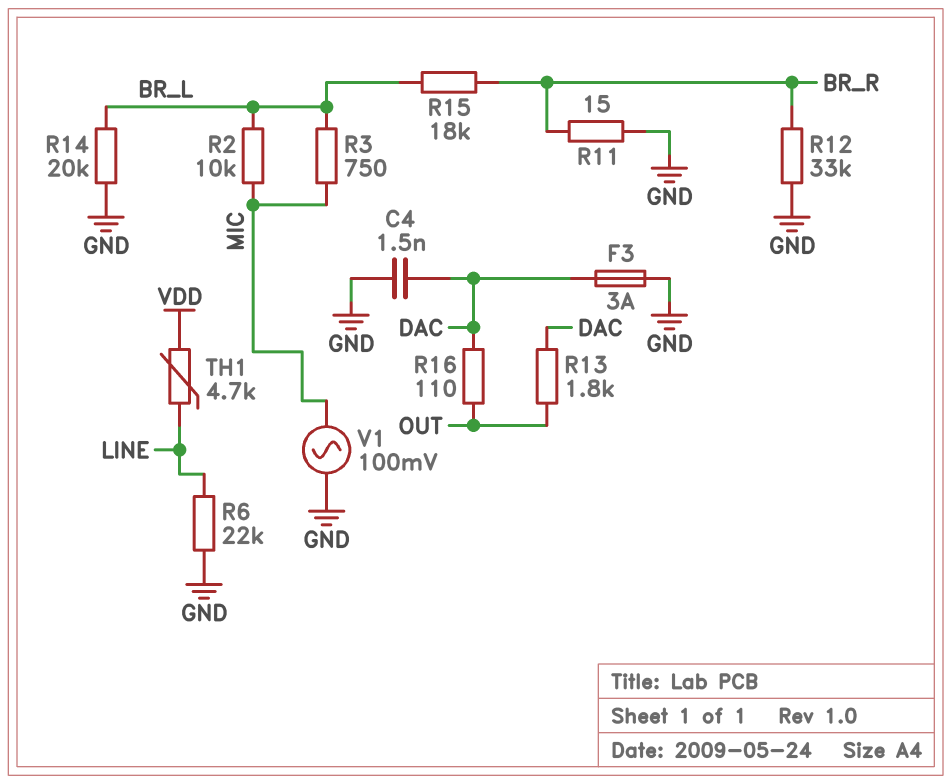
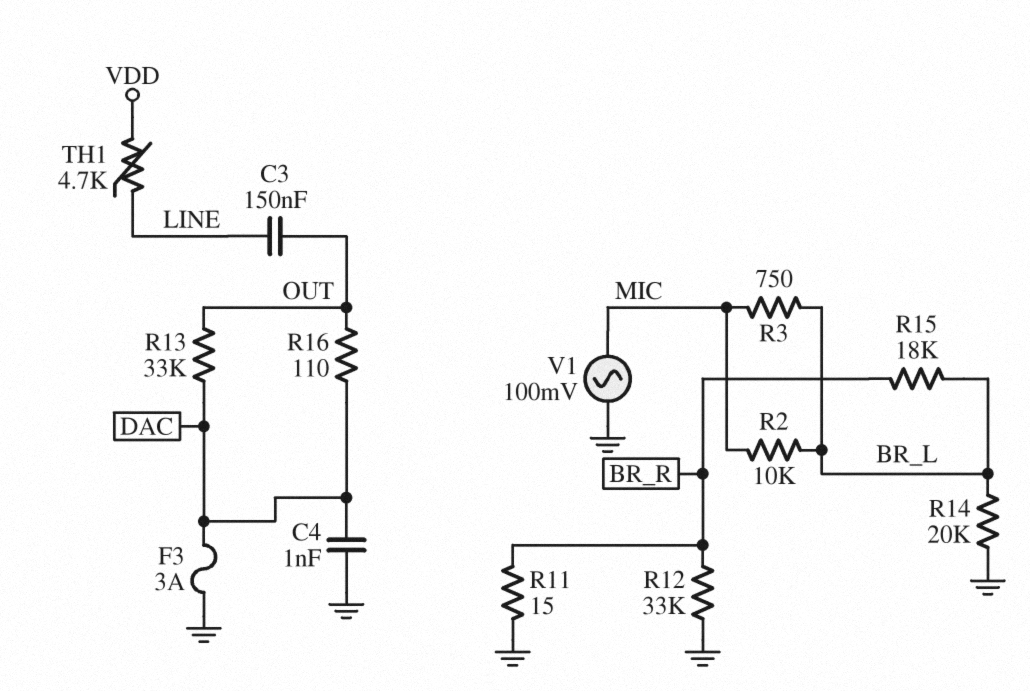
C3: none -> 150nF (LINE, OUT)
C4: 1.5nF (DAC, GND) -> 1nF (DAC, GND)
R6: 22k (GND, LINE) -> none
R13: 1.8k (DAC, OUT) -> 33k (DAC, OUT)

